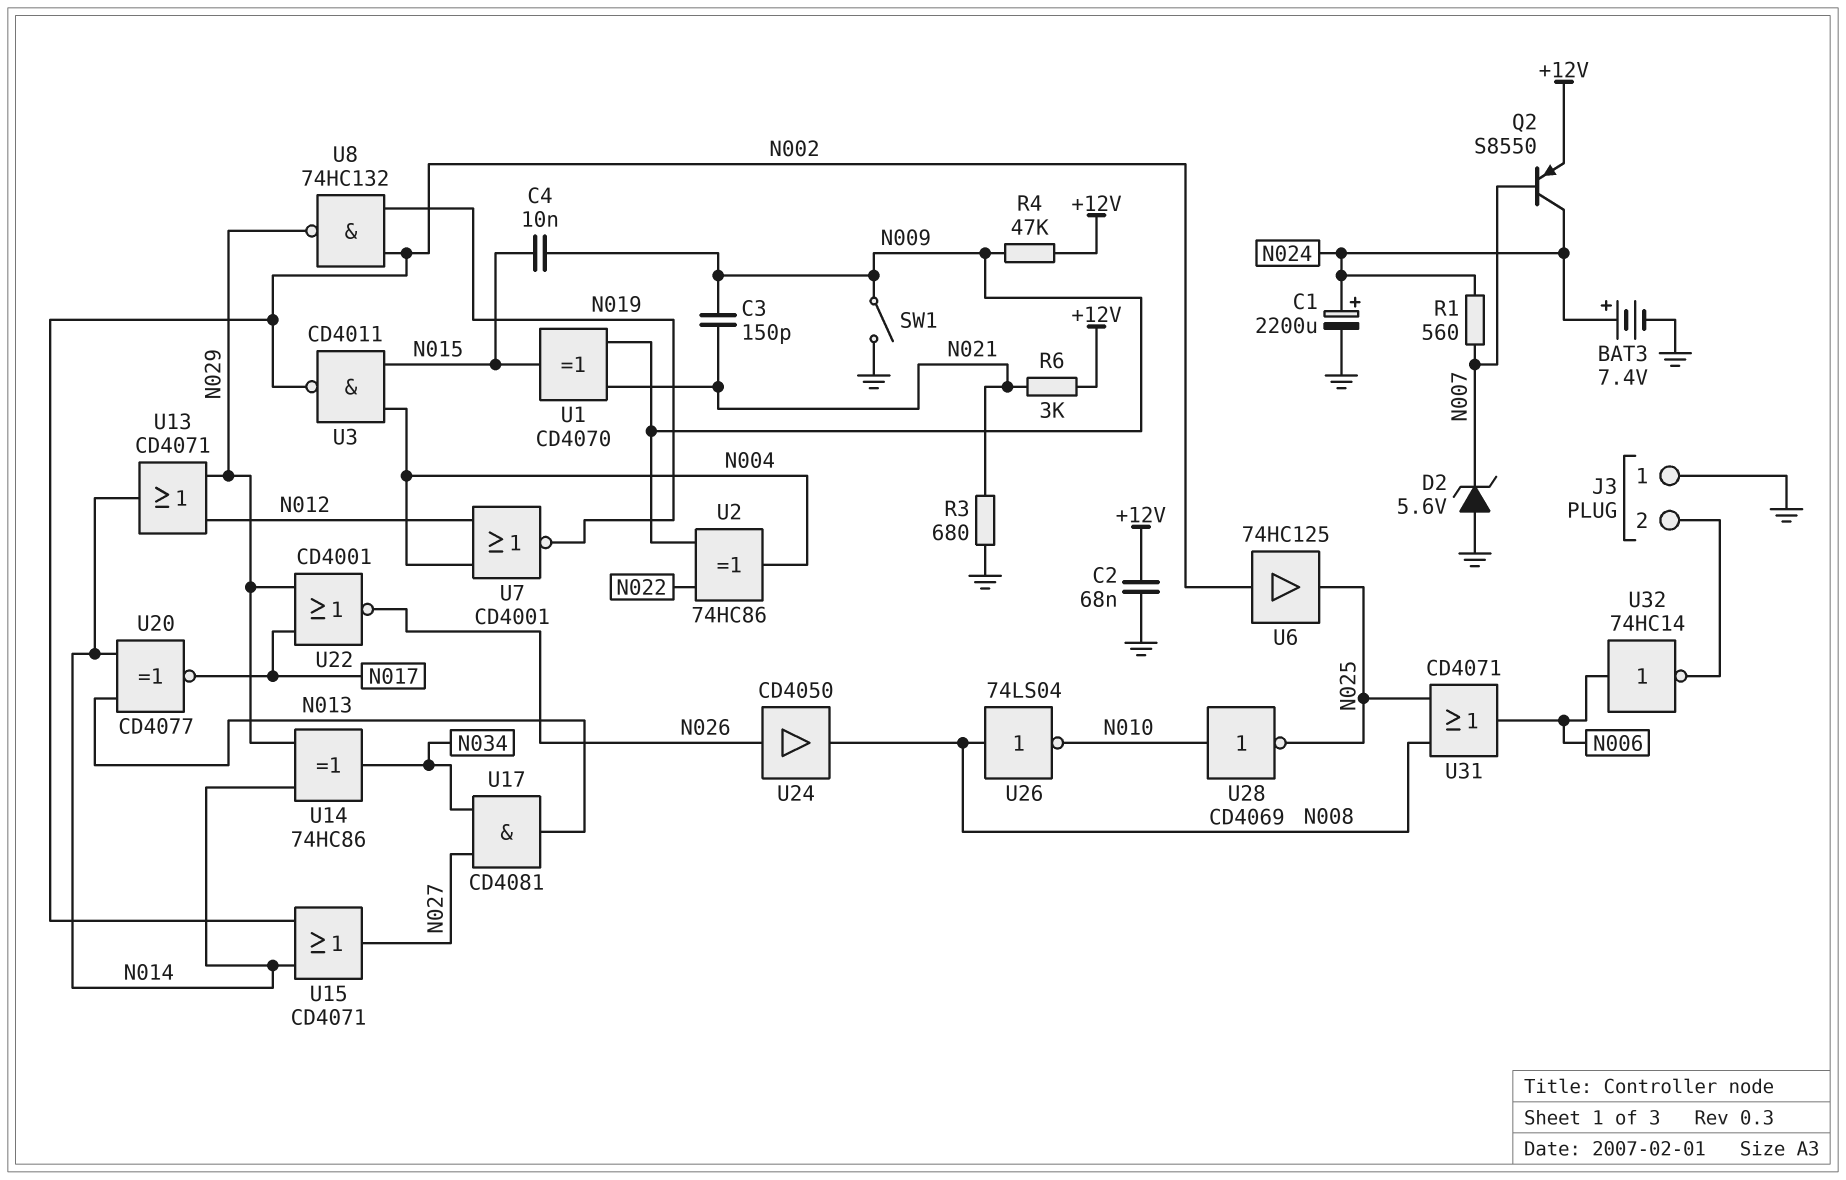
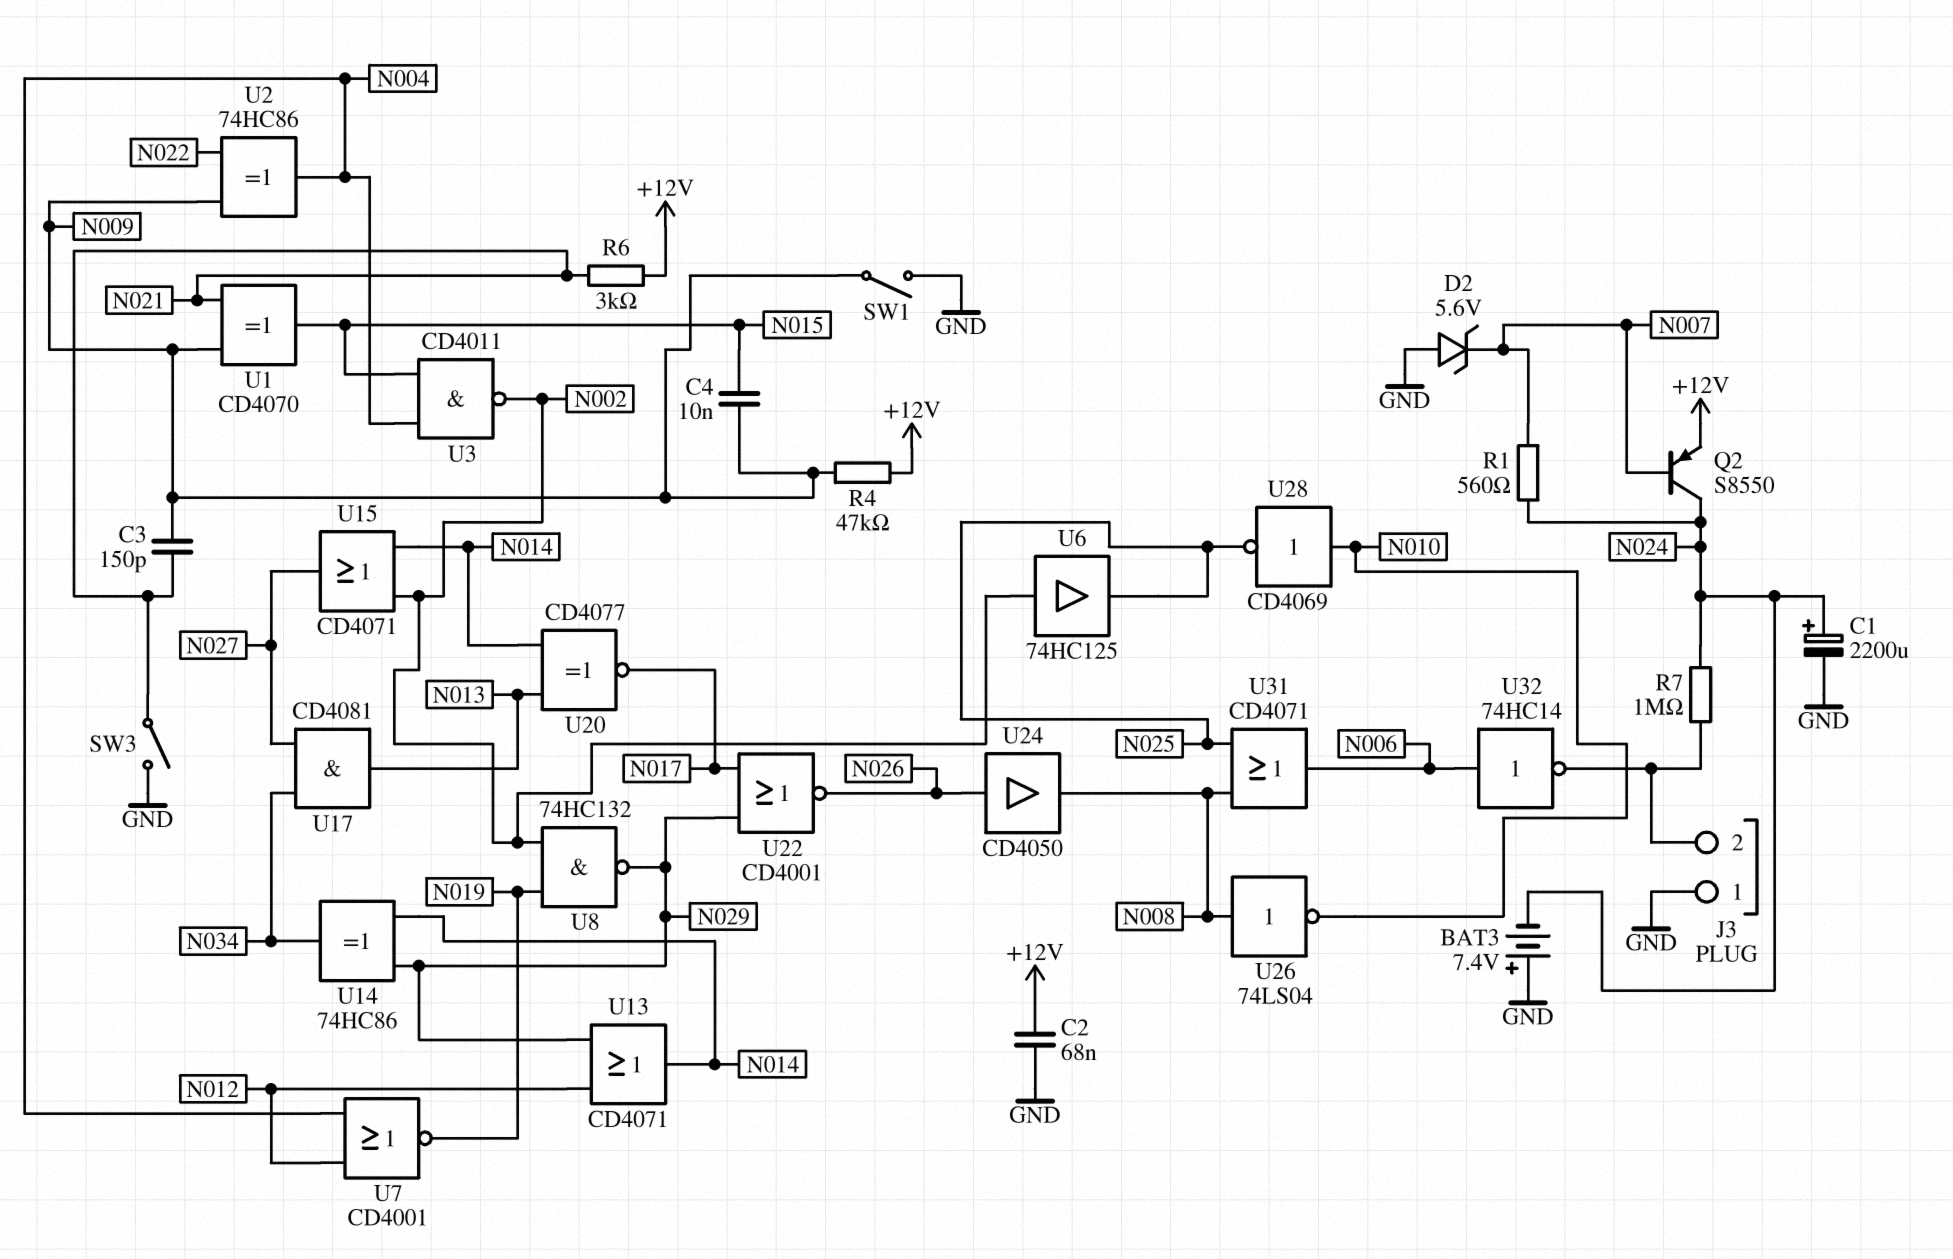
BAT3: 7.4V (plus N024, minus GND) -> 7.4V (plus GND, minus N024)
R3: 680 (GND, N021) -> none
R7: none -> 1M (J3/2, N024)
SW3: none -> switch (GND, N021)

